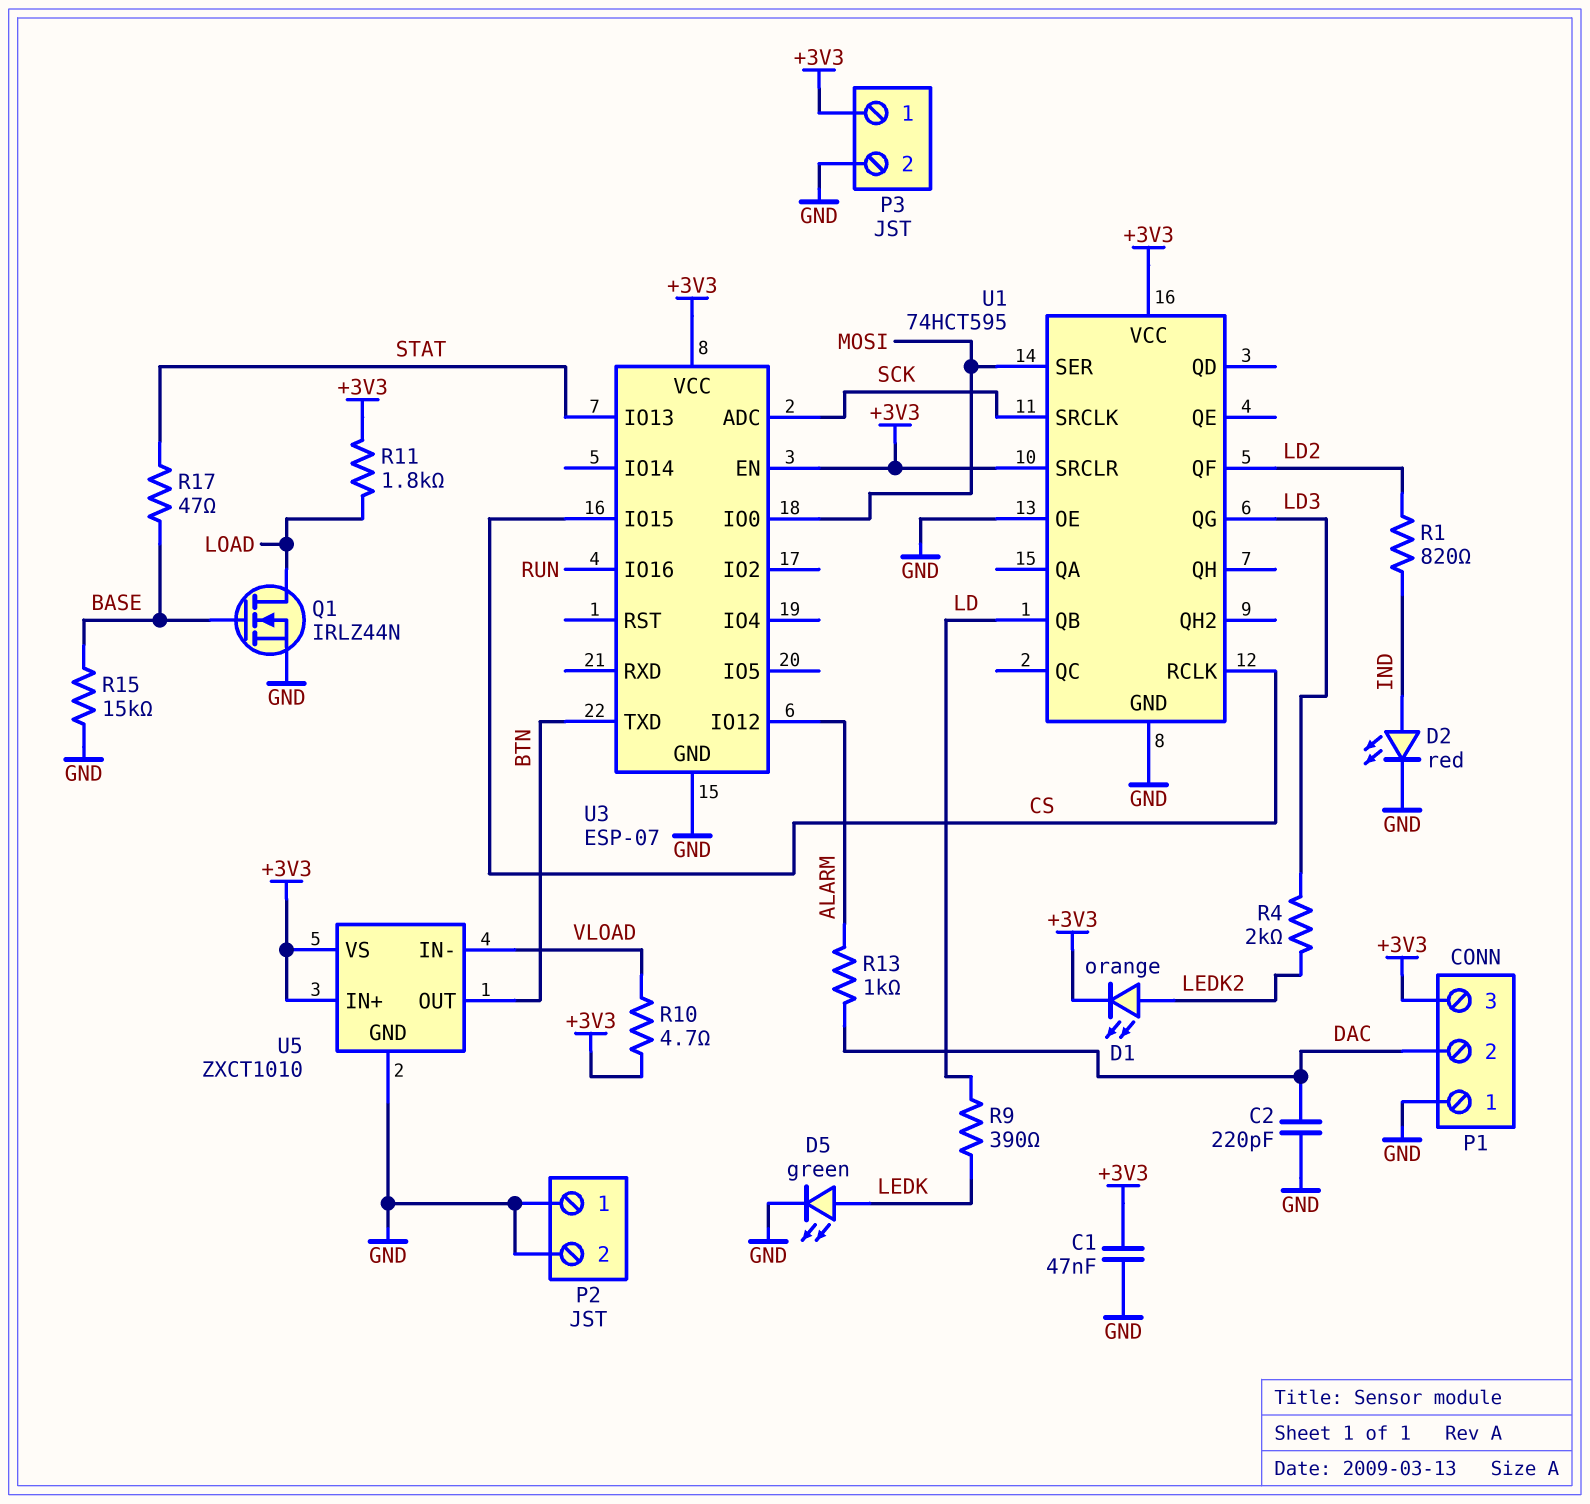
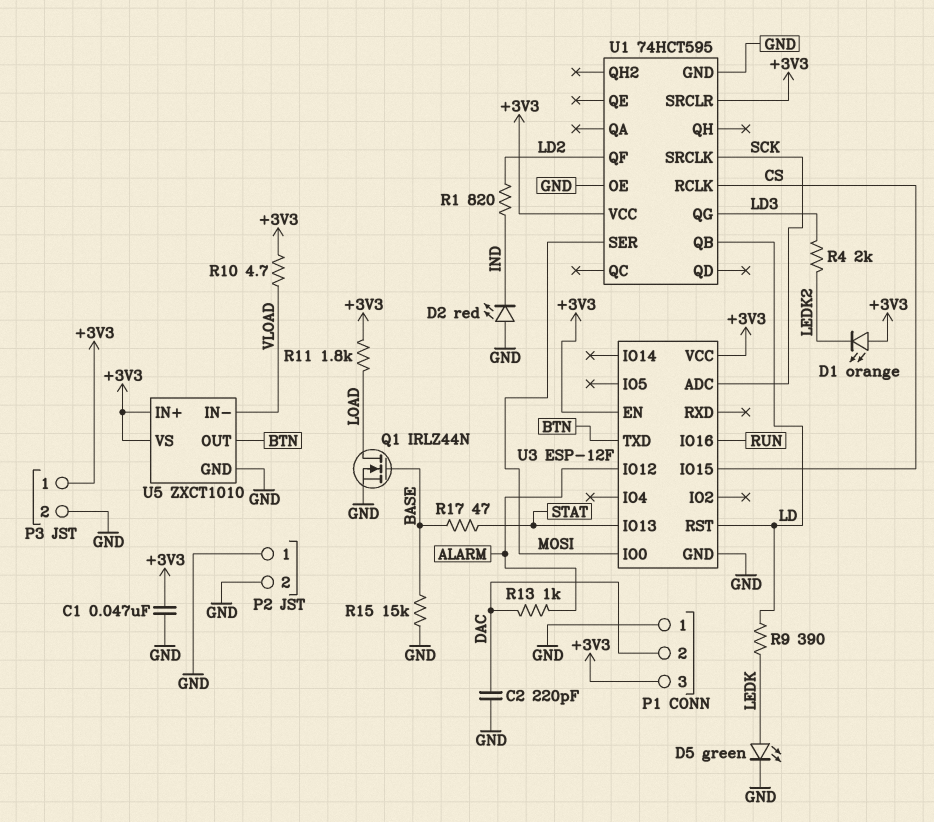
D1: LED orange (A LEDK2, K +3V3) -> LED orange (A +3V3, K LEDK2)
D2: LED red (A IND, K GND) -> LED red (A GND, K IND)
U3: ESP-07 -> ESP-12F
U3 pin RST: none -> LD

